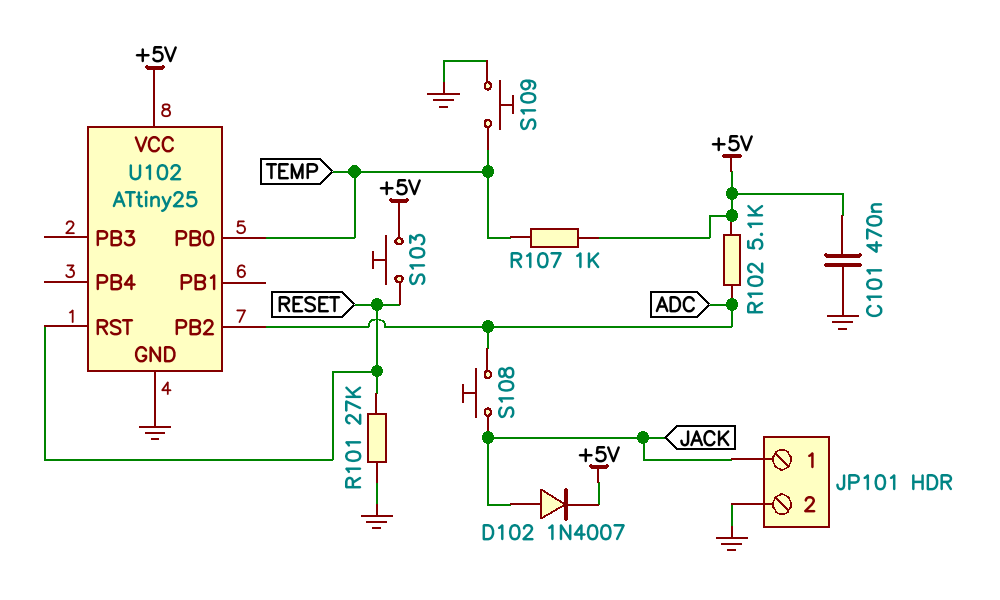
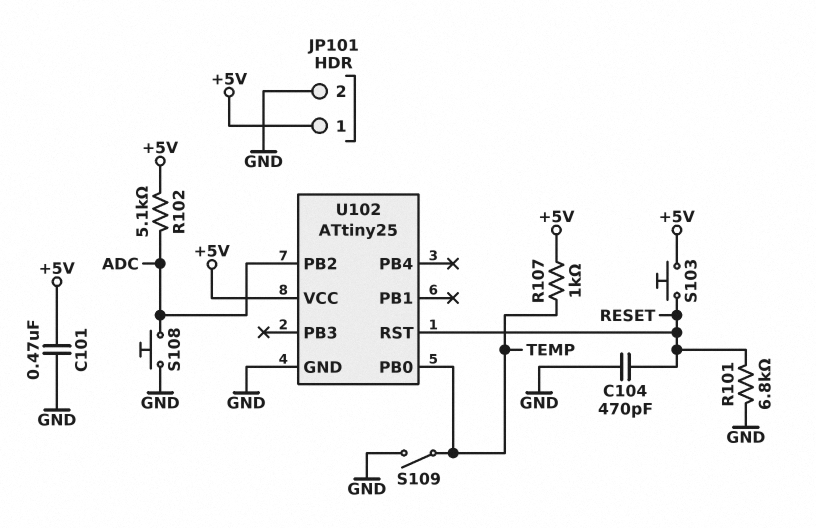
C104: none -> 470pF (GND, RESET)
D102: diode 1N4007 (A JACK, K +5V) -> none
JP101 pin 1: JACK -> +5V
R101: 27k (GND, RESET) -> 6.8k (GND, RESET)
S108: button (ADC, JACK) -> button (ADC, GND)
S109: button (GND, TEMP) -> switch (GND, TEMP)

